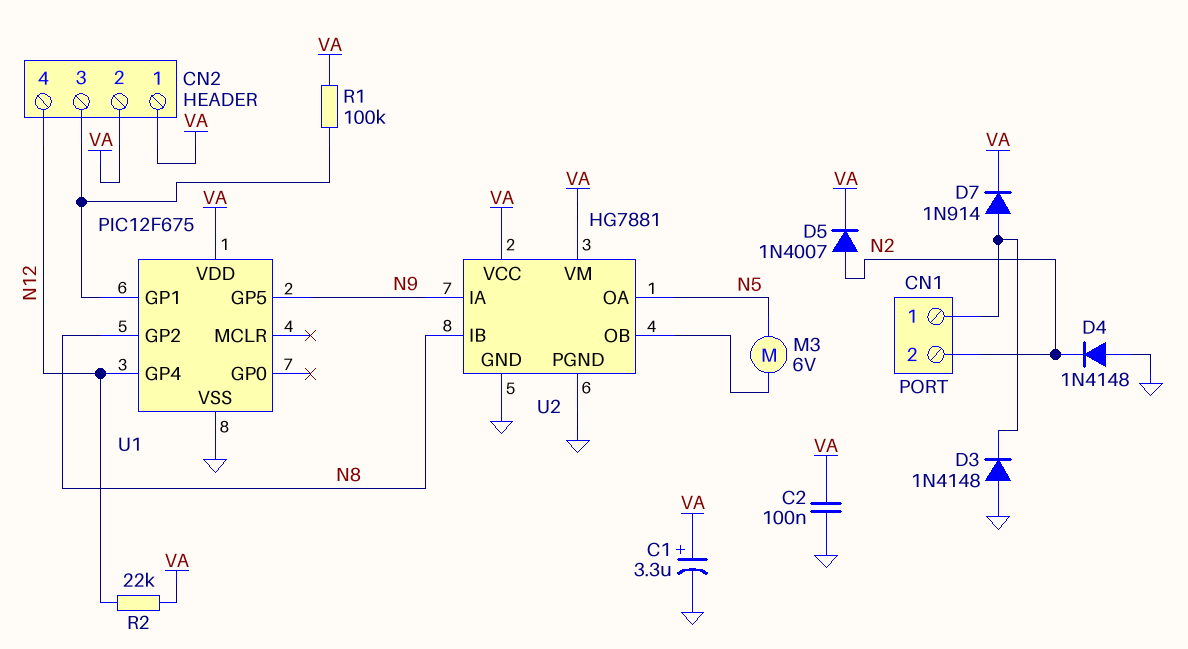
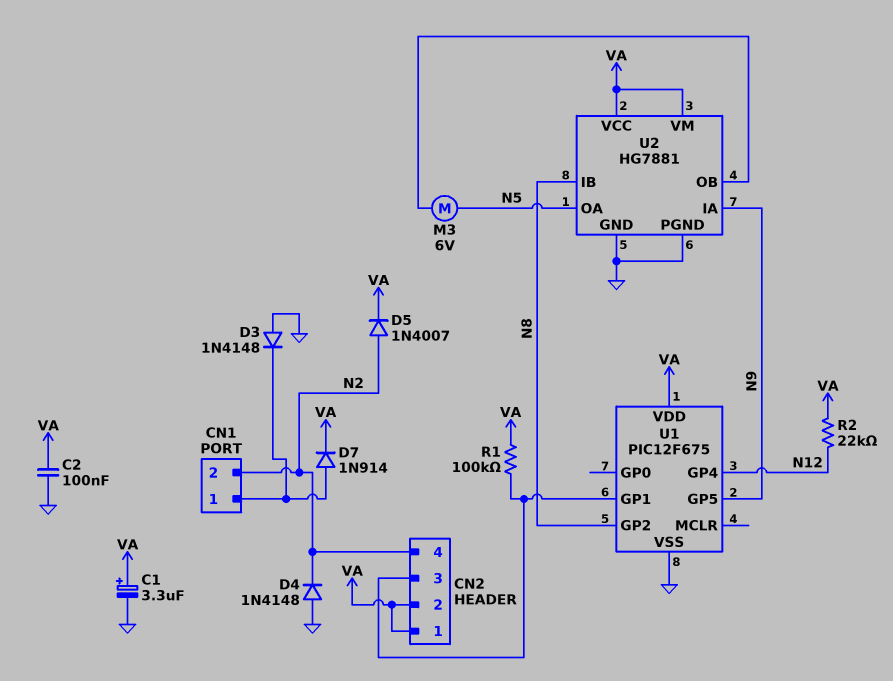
CN2 pin 4: N12 -> N2

